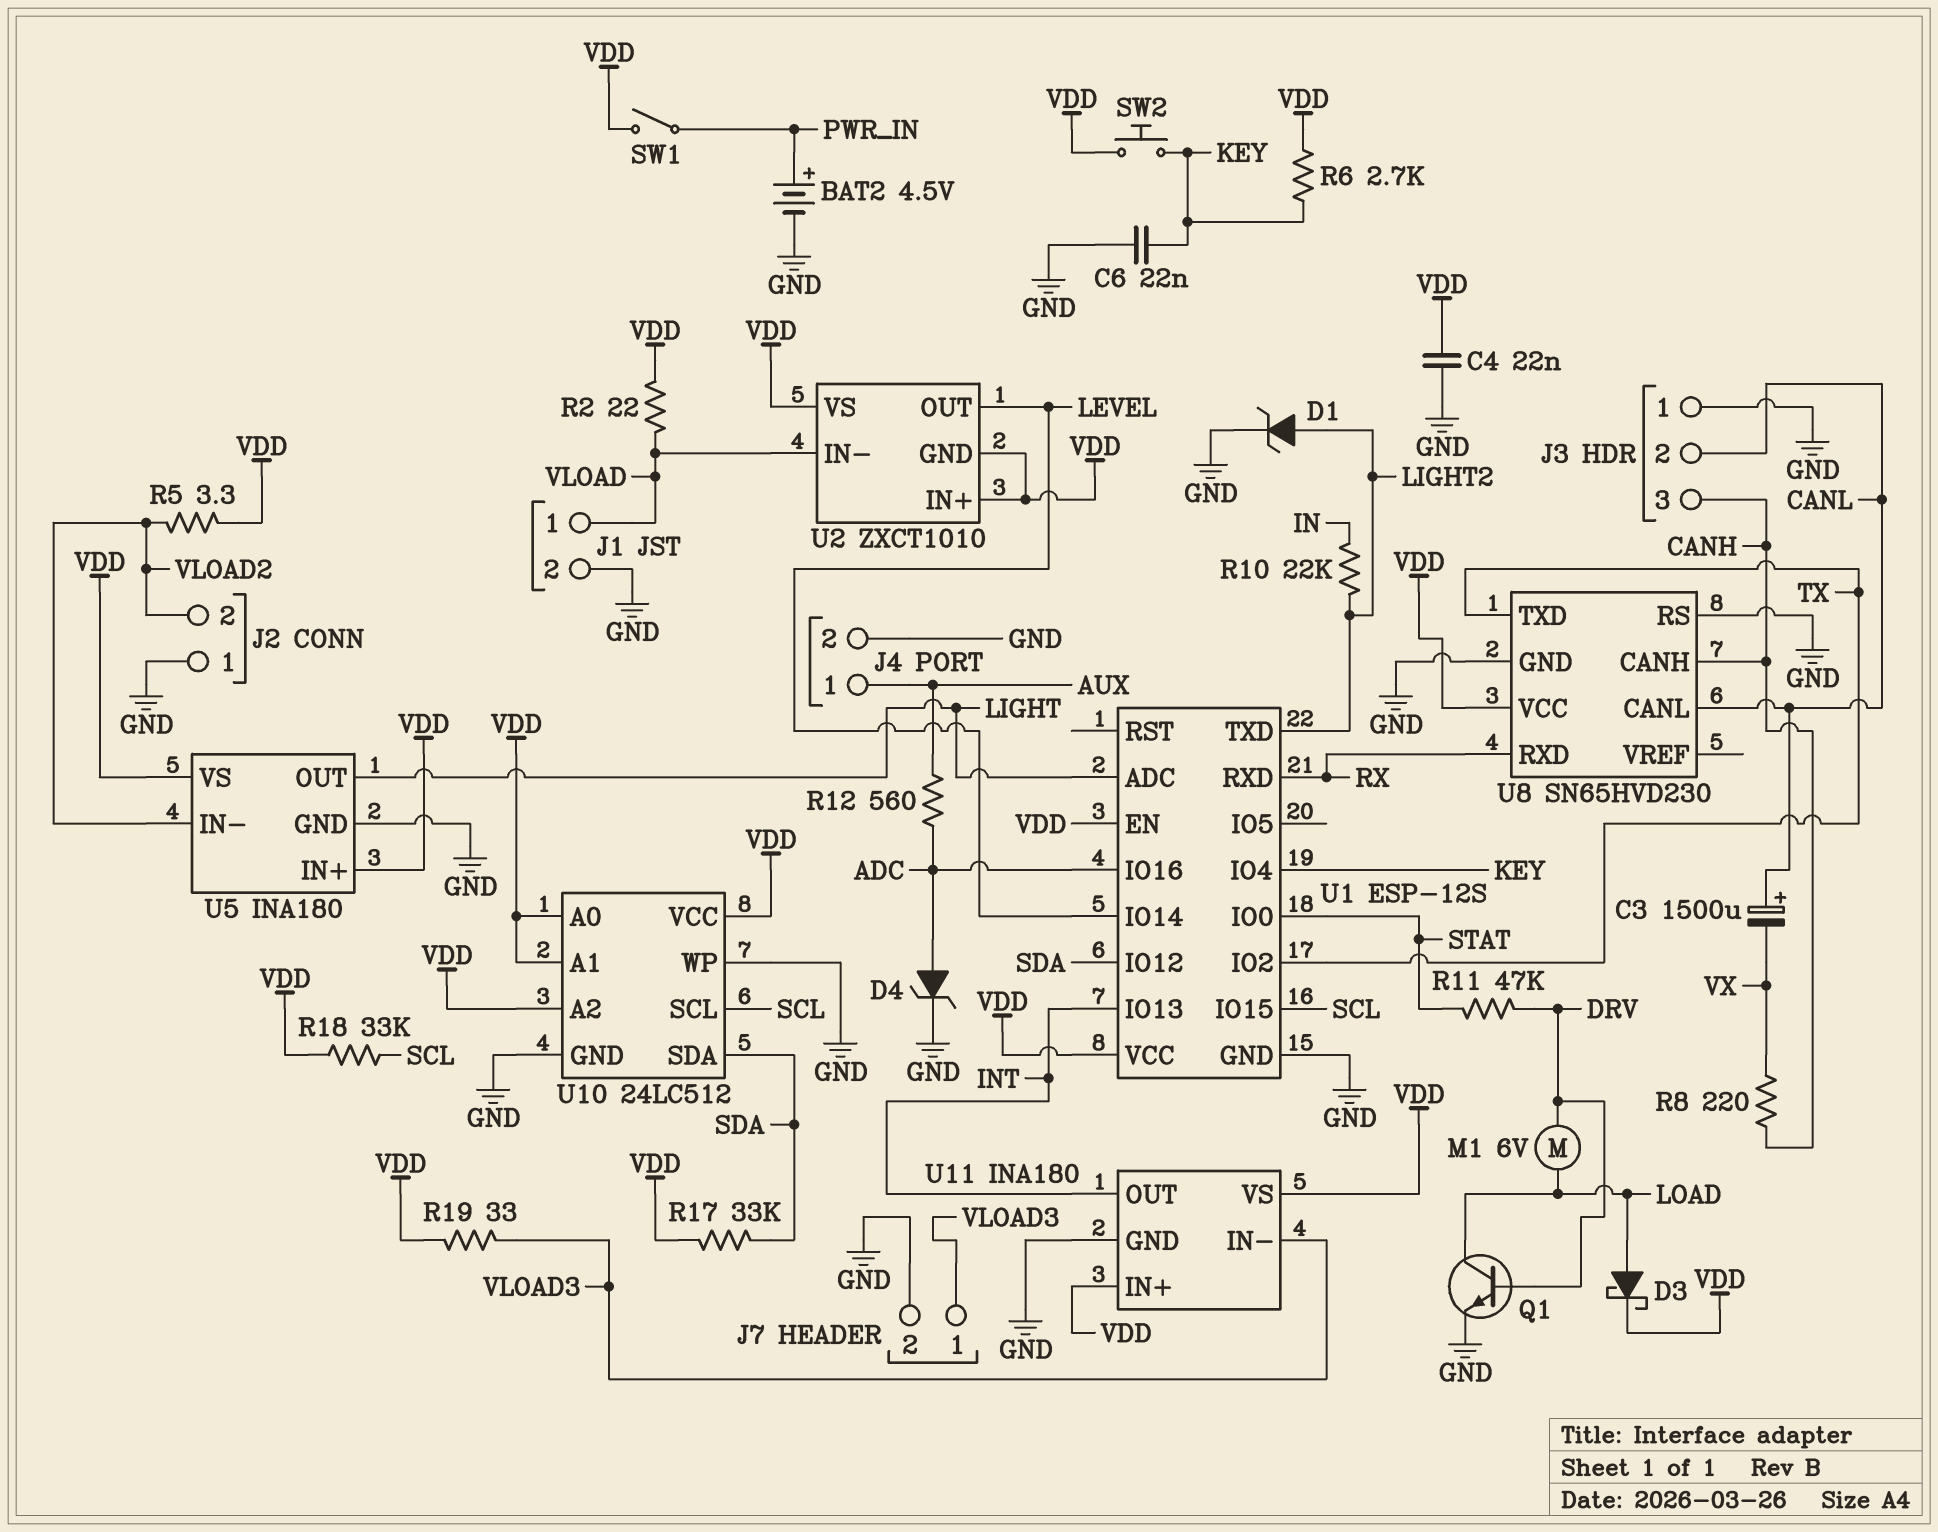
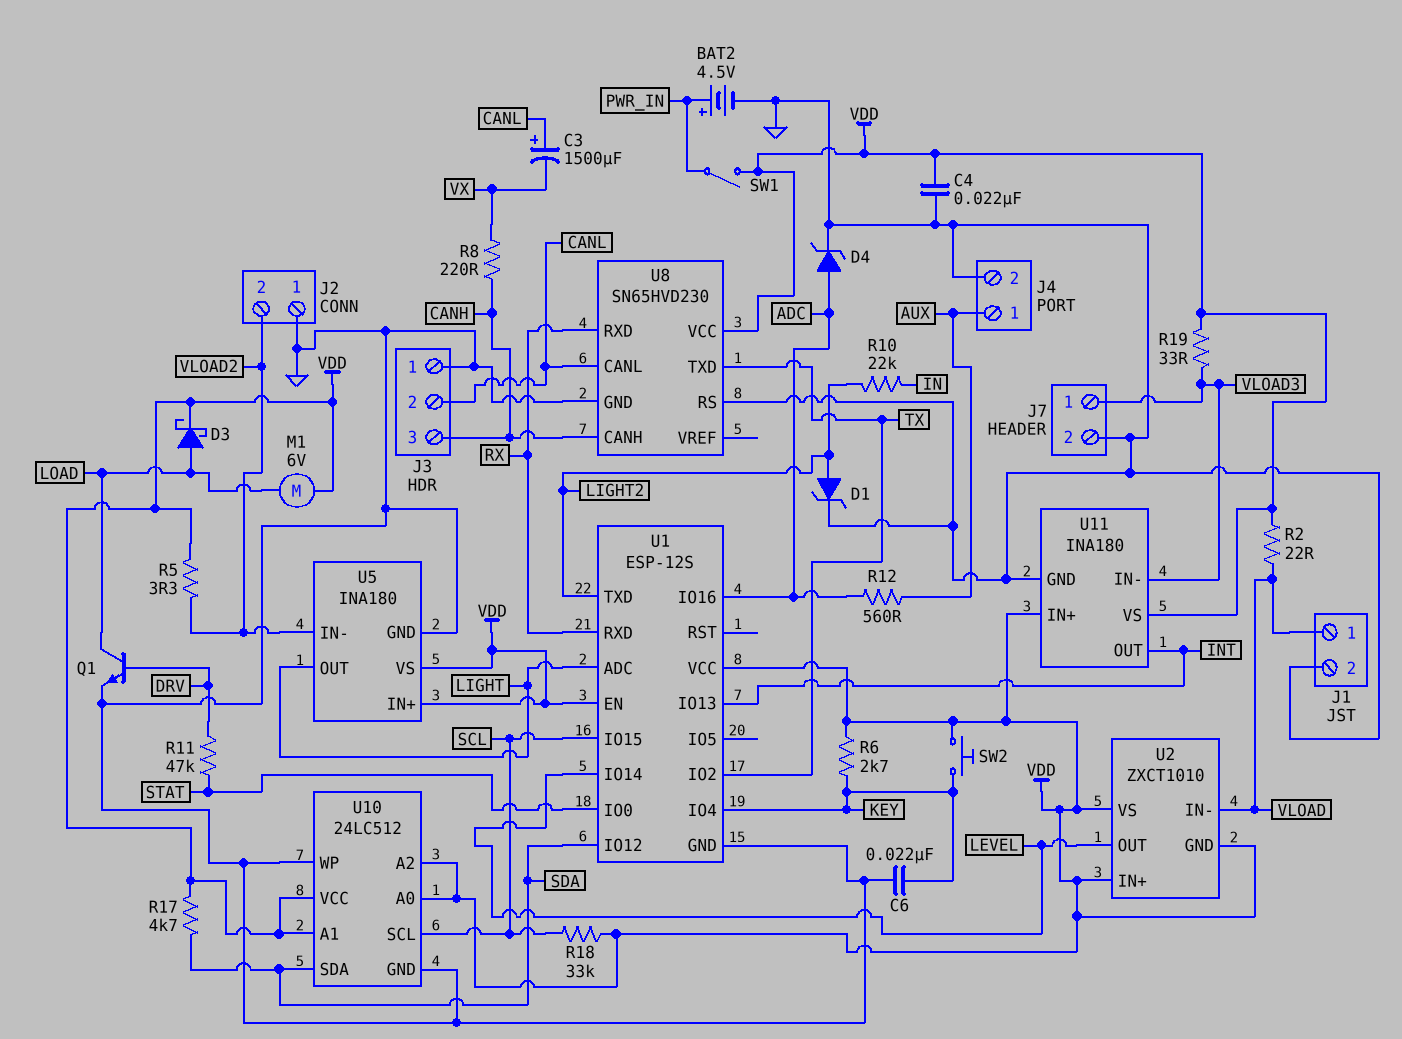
M1: motor 6V (DRV, LOAD) -> motor 6V (LOAD, VDD)
R17: 33k (SDA, VDD) -> 4.7k (SDA, VDD)

